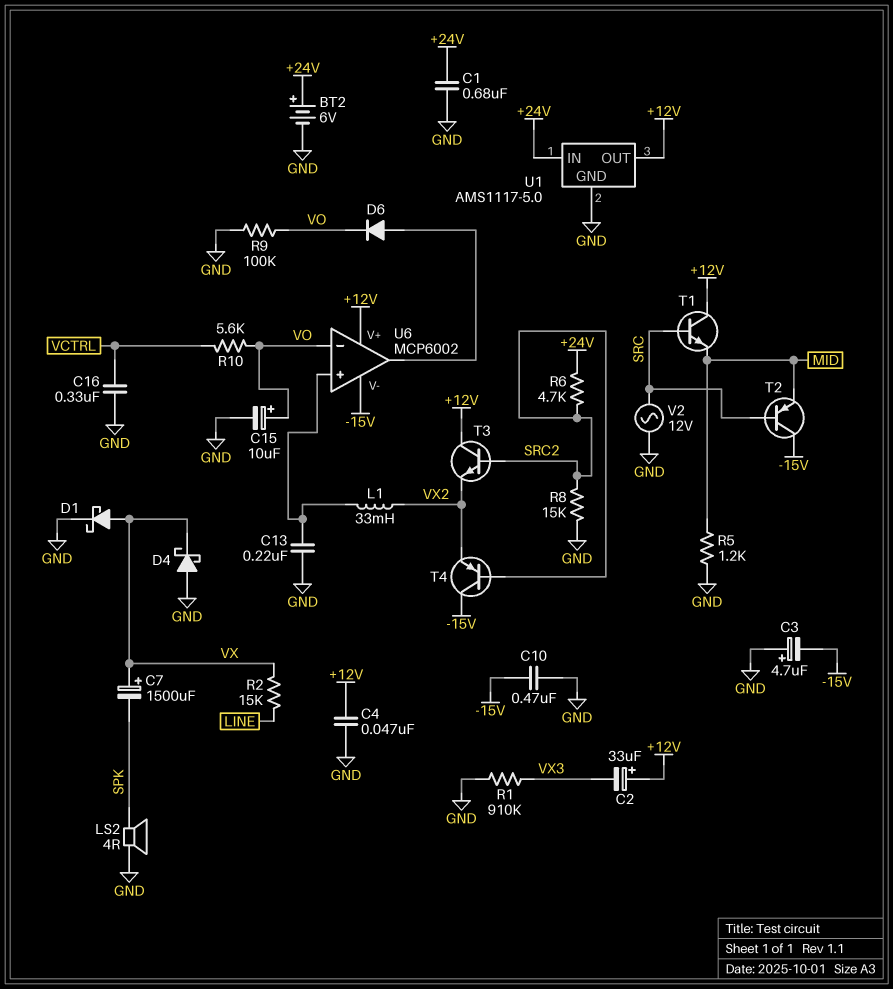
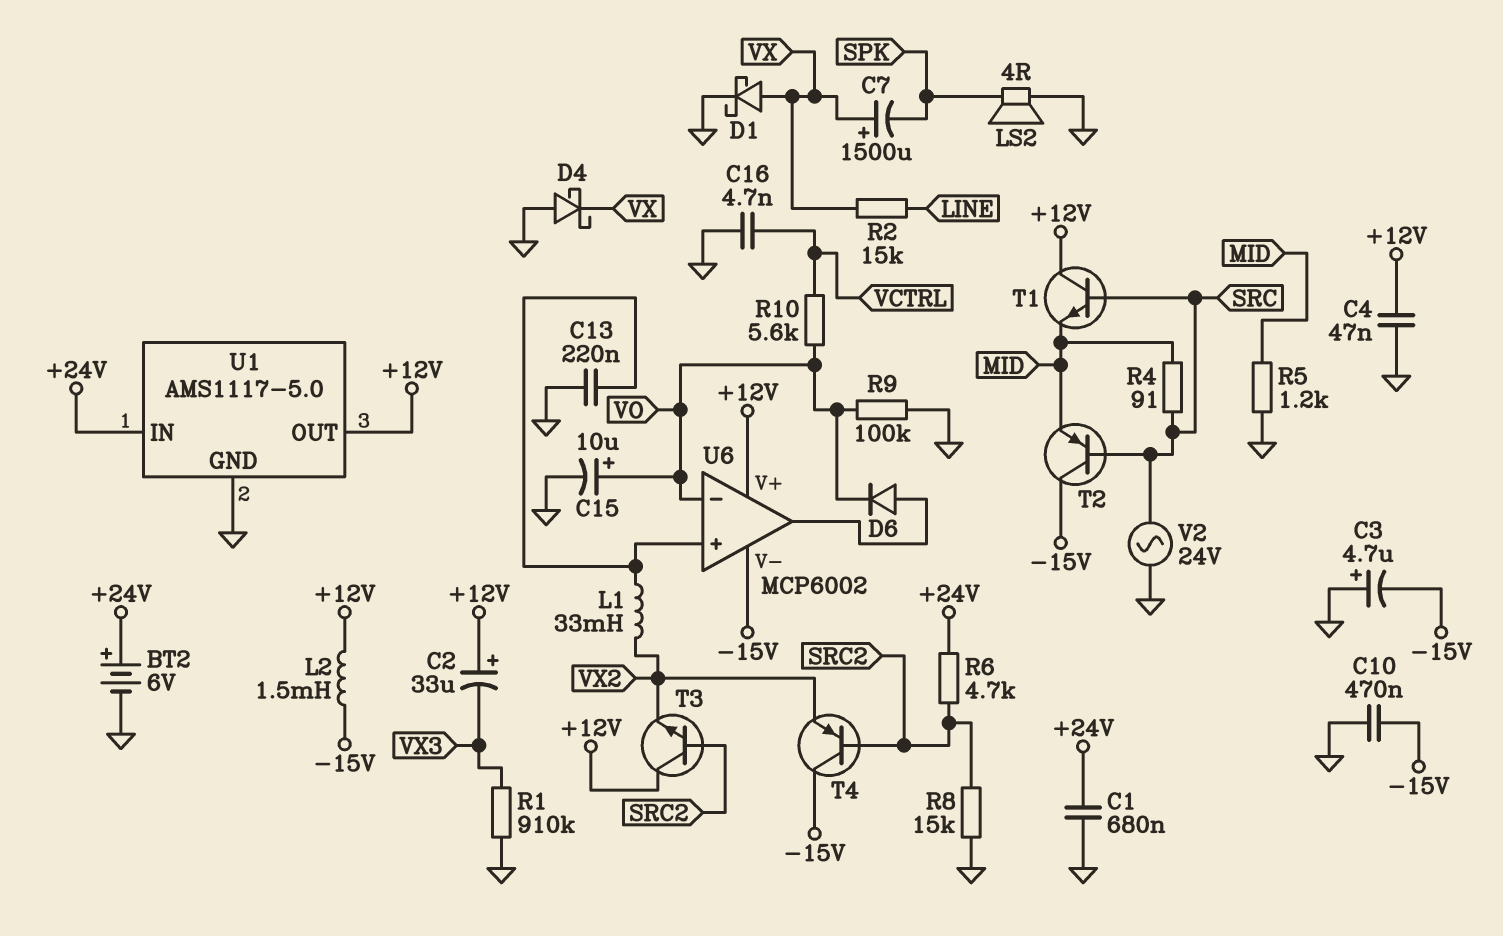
C16: 330nF (GND, VCTRL) -> 4.7nF (GND, VCTRL)
L2: none -> 1.5mH (+12V, -15V)
R4: none -> 91 (MID, SRC)
V2: AC 12V (GND, SRC) -> AC 24V (GND, SRC)

